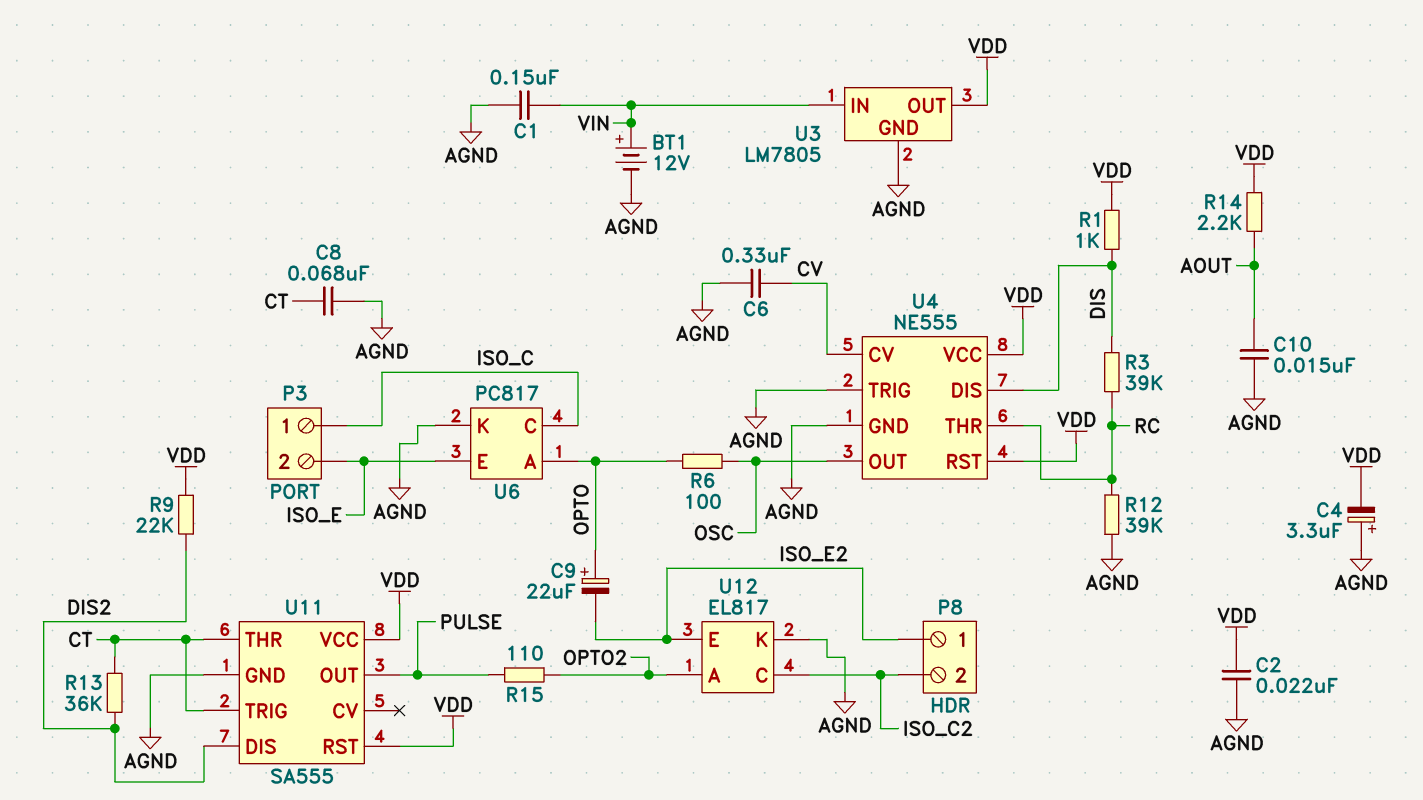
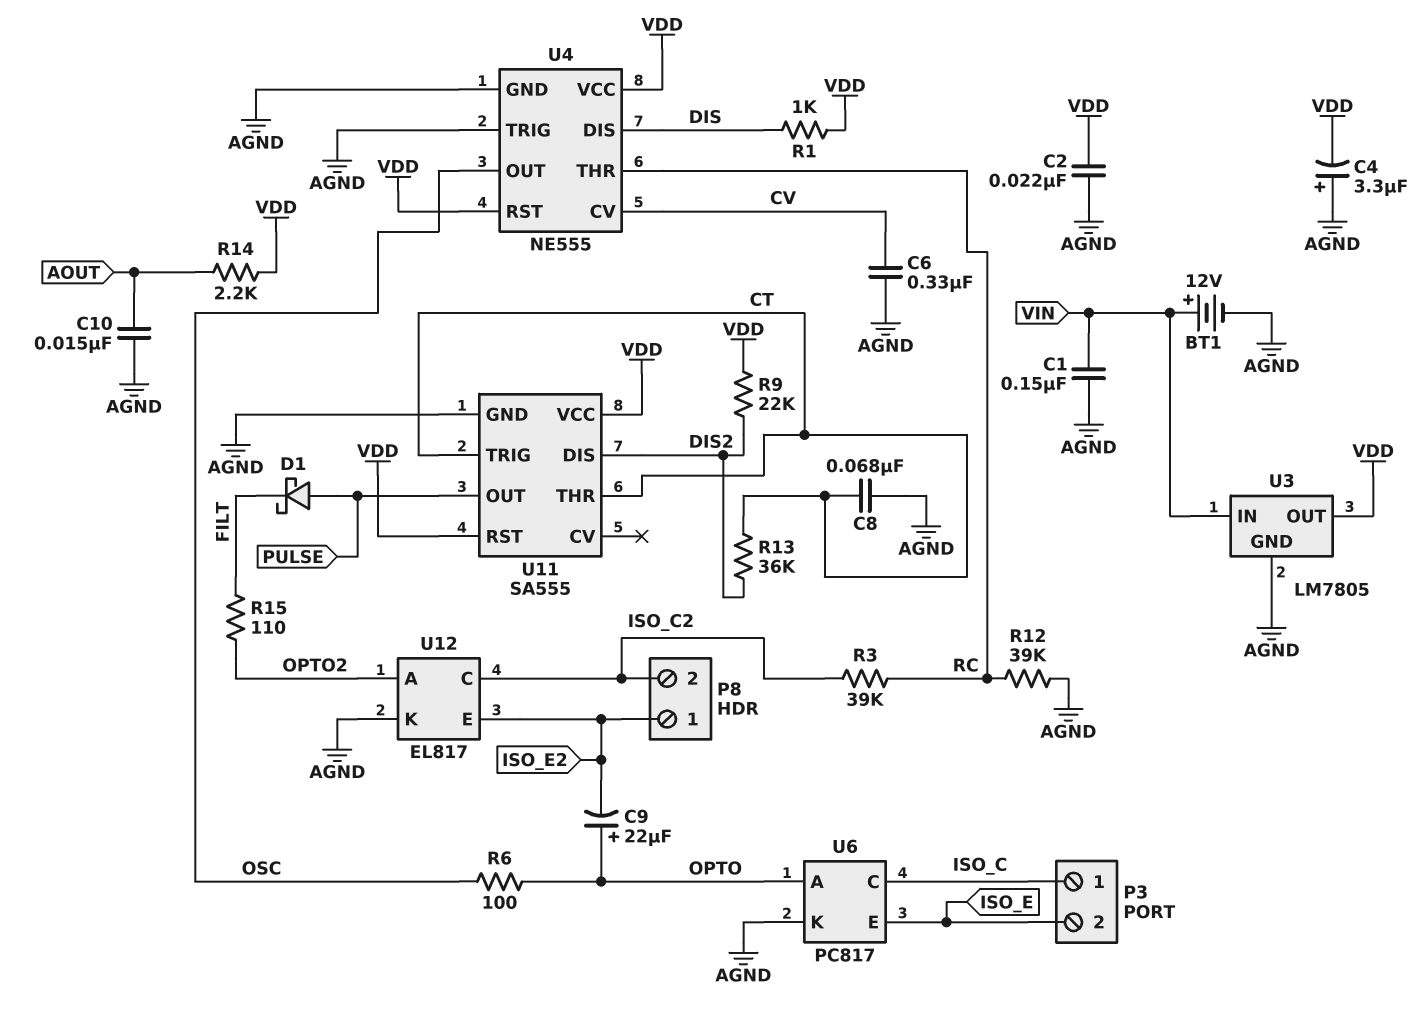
D1: none -> schottky (A PULSE, K FILT)
R3: 39k (DIS, RC) -> 39k (ISO_C2, RC)
R15: 110 (OPTO2, PULSE) -> 110 (FILT, OPTO2)

